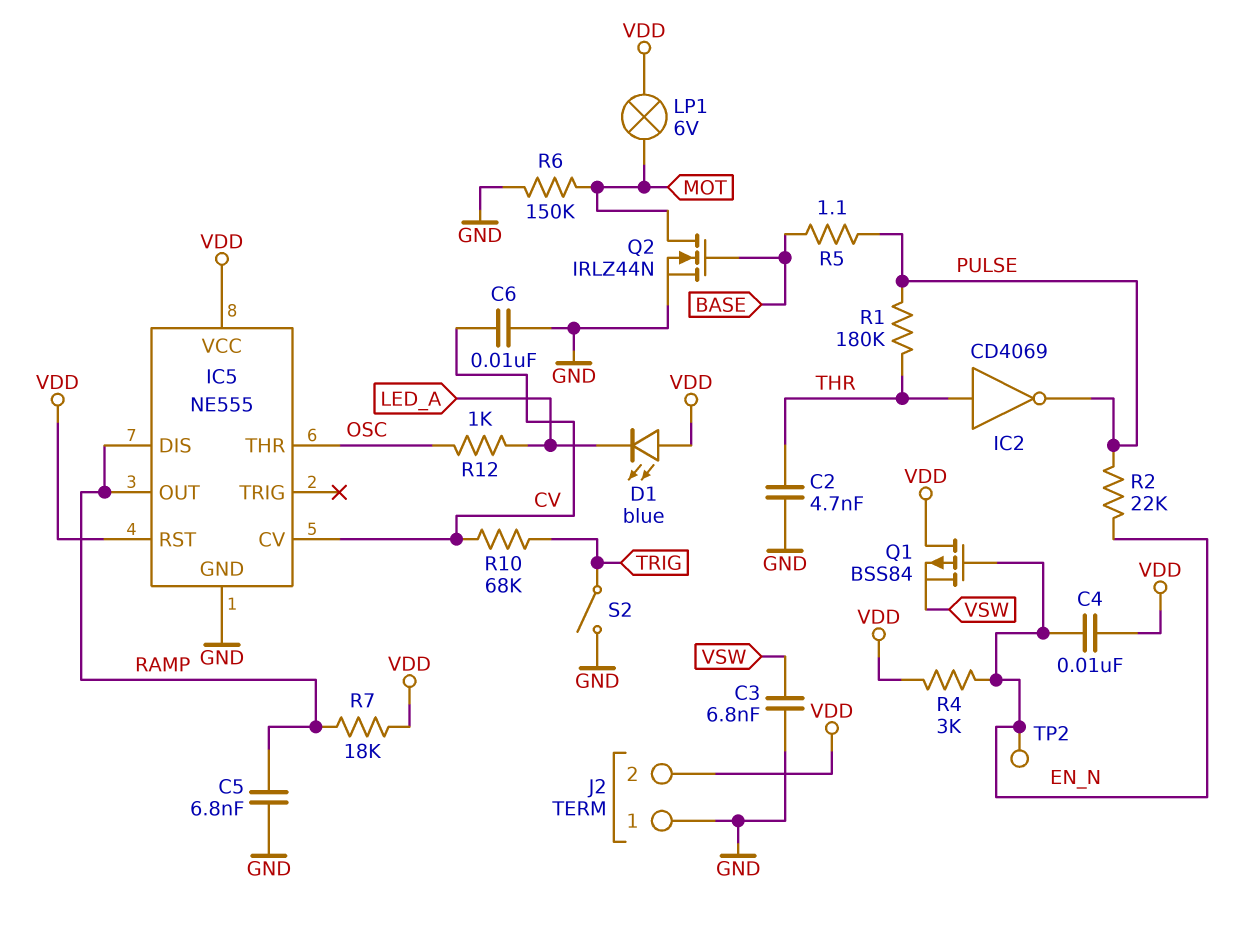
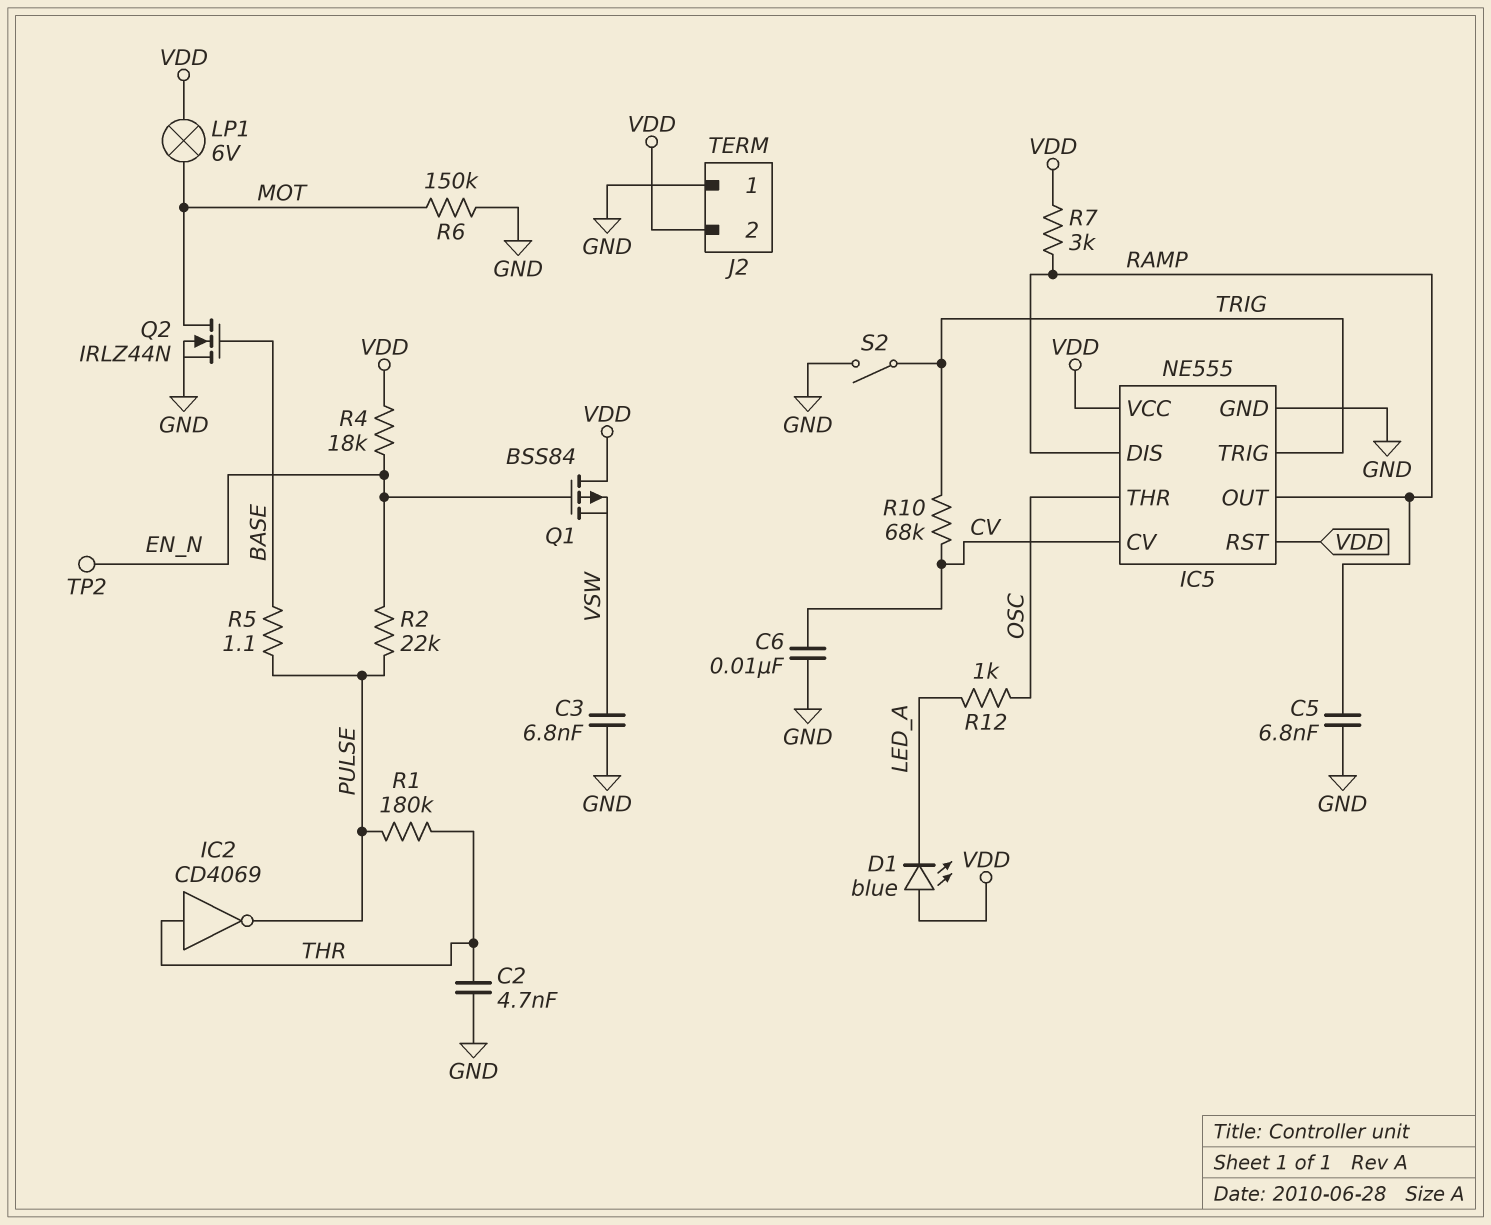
C4: 10nF (EN_N, VDD) -> none
IC5 pin TRIG: none -> TRIG
R4: 3k (EN_N, VDD) -> 18k (EN_N, VDD)
R7: 18k (RAMP, VDD) -> 3k (RAMP, VDD)

